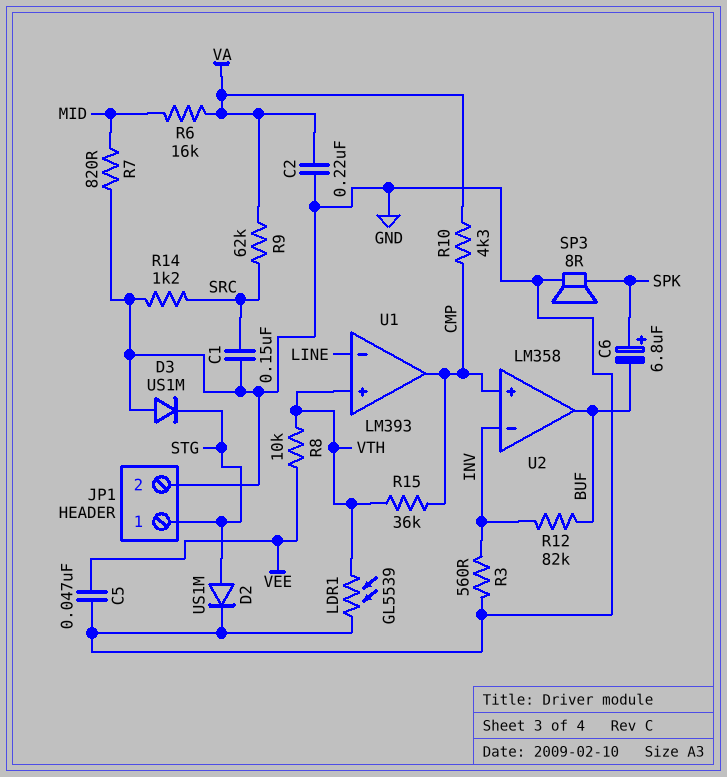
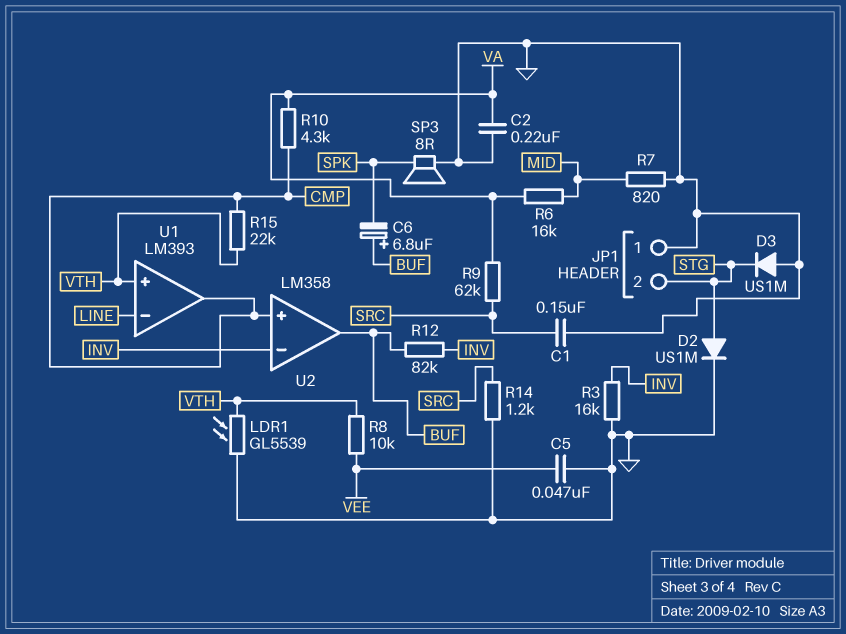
C6: 6.8uF (plus SPK, minus BUF) -> 6.8uF (plus BUF, minus SPK)
JP1 pin 1: STG -> GND
JP1 pin 2: GND -> STG
R3: 560 (GND, INV) -> 16k (GND, INV)
R15: 36k (CMP, VTH) -> 22k (CMP, VTH)

